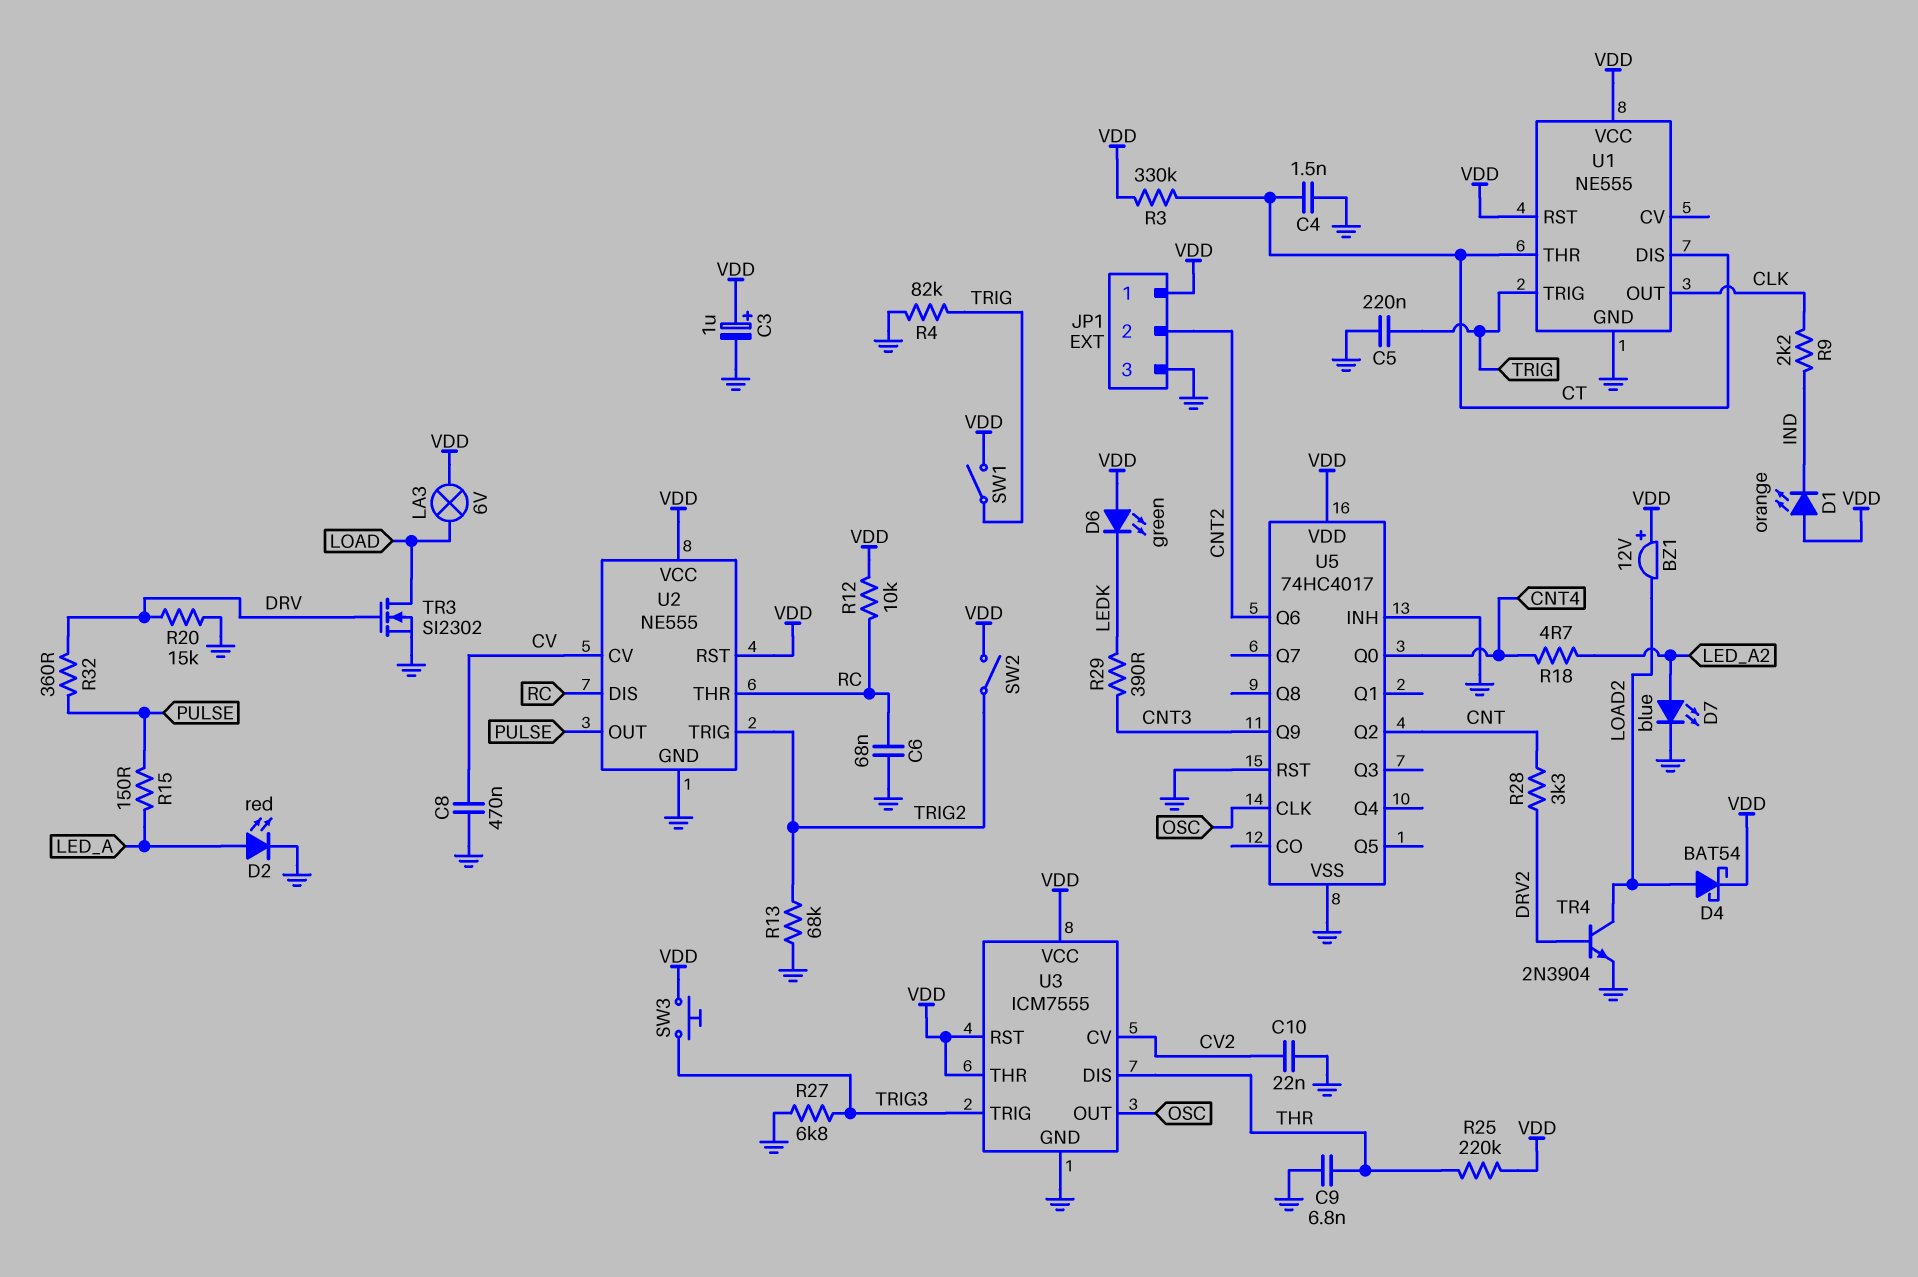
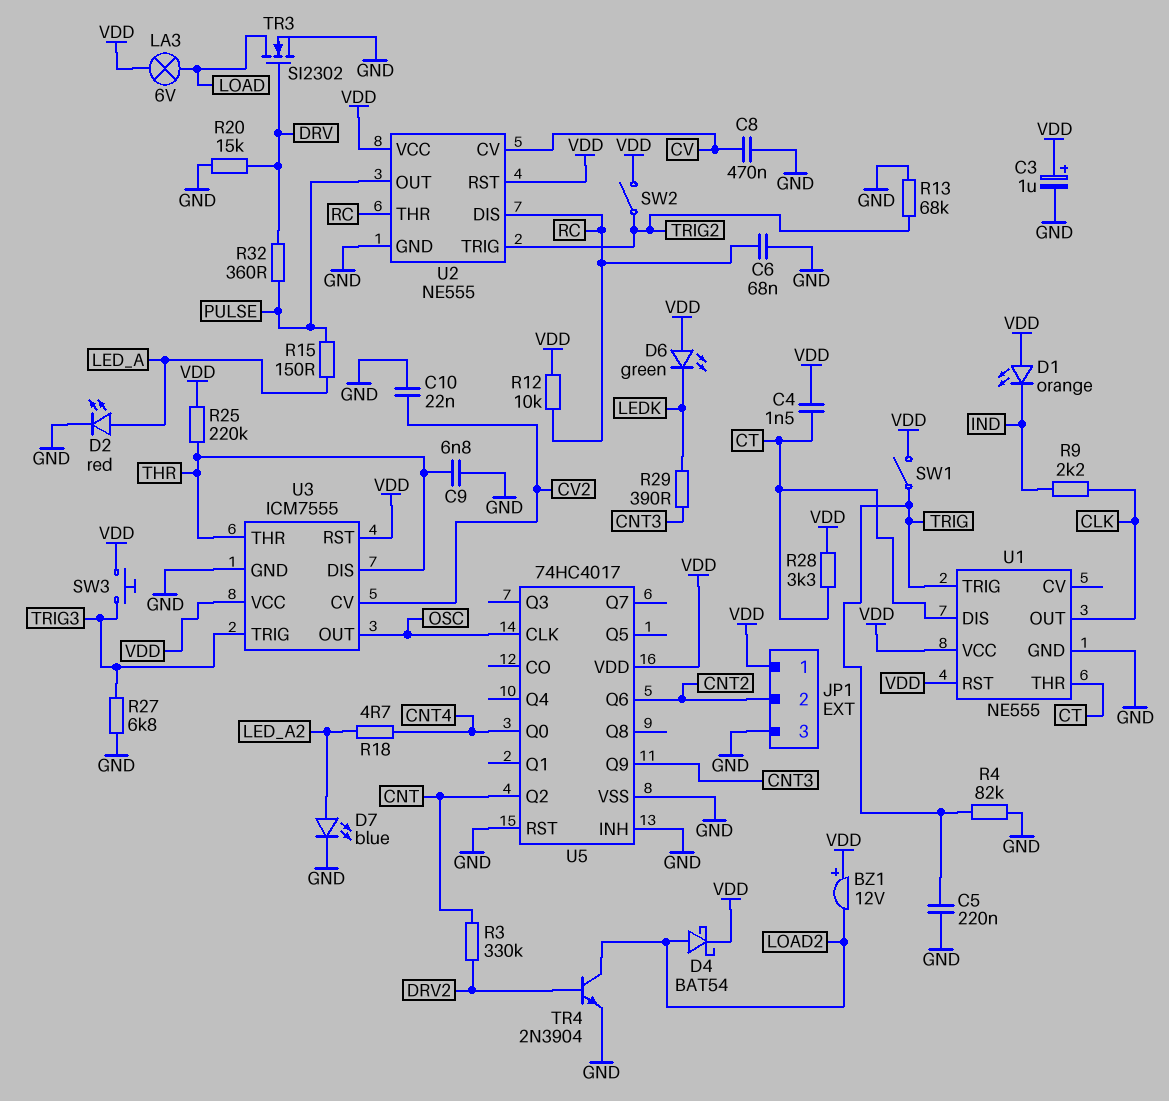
C4: 1.5nF (CT, GND) -> 1.5nF (CT, VDD)
R3: 330k (CT, VDD) -> 330k (CNT, DRV2)
R28: 3.3k (CNT, DRV2) -> 3.3k (CT, VDD)
U3 pin THR: VDD -> THR

